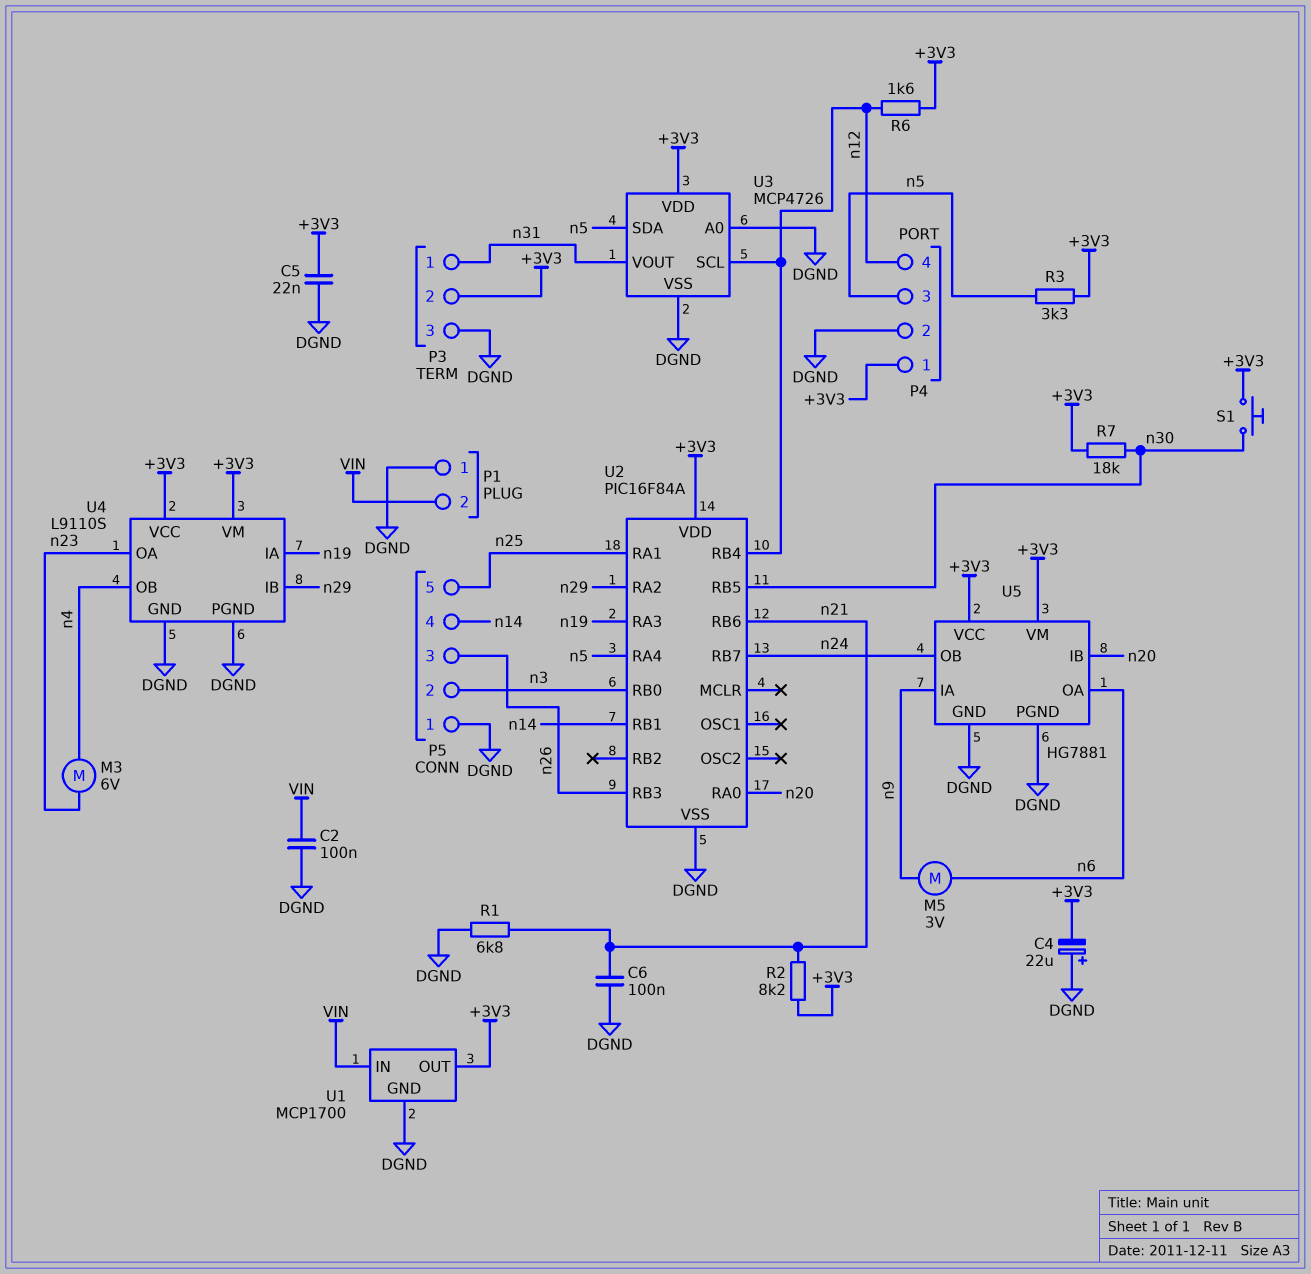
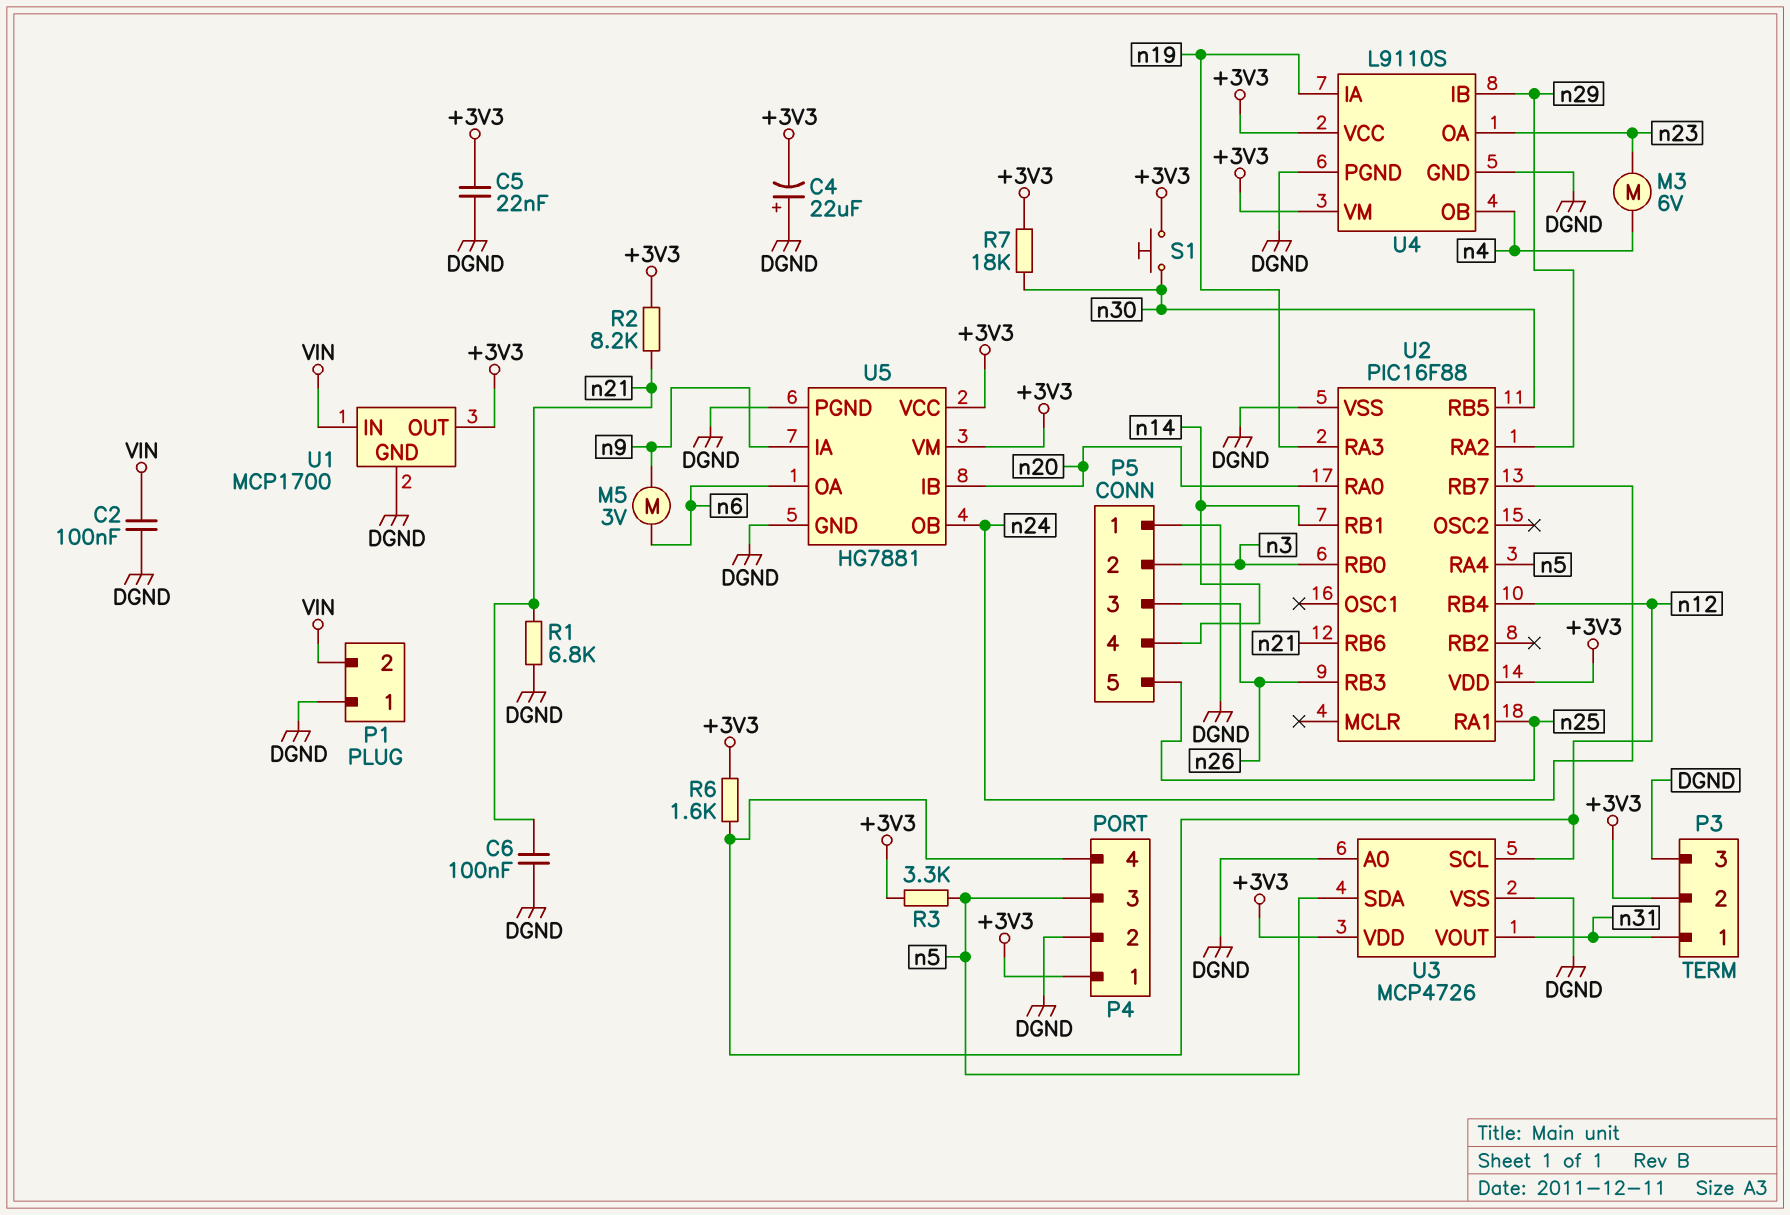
U2: PIC16F84A -> PIC16F88

